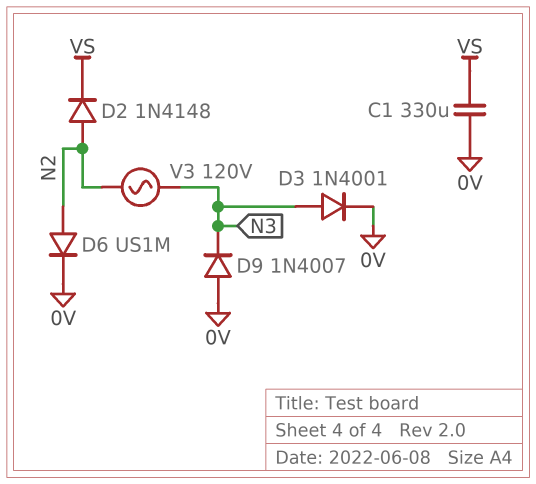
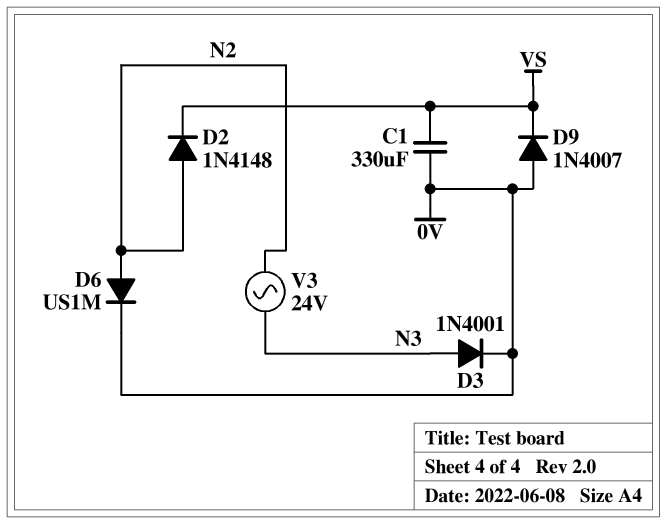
D9: diode 1N4007 (A 0V, K N3) -> diode 1N4007 (A 0V, K VS)
V3: AC 120V (N2, N3) -> AC 24V (N2, N3)

